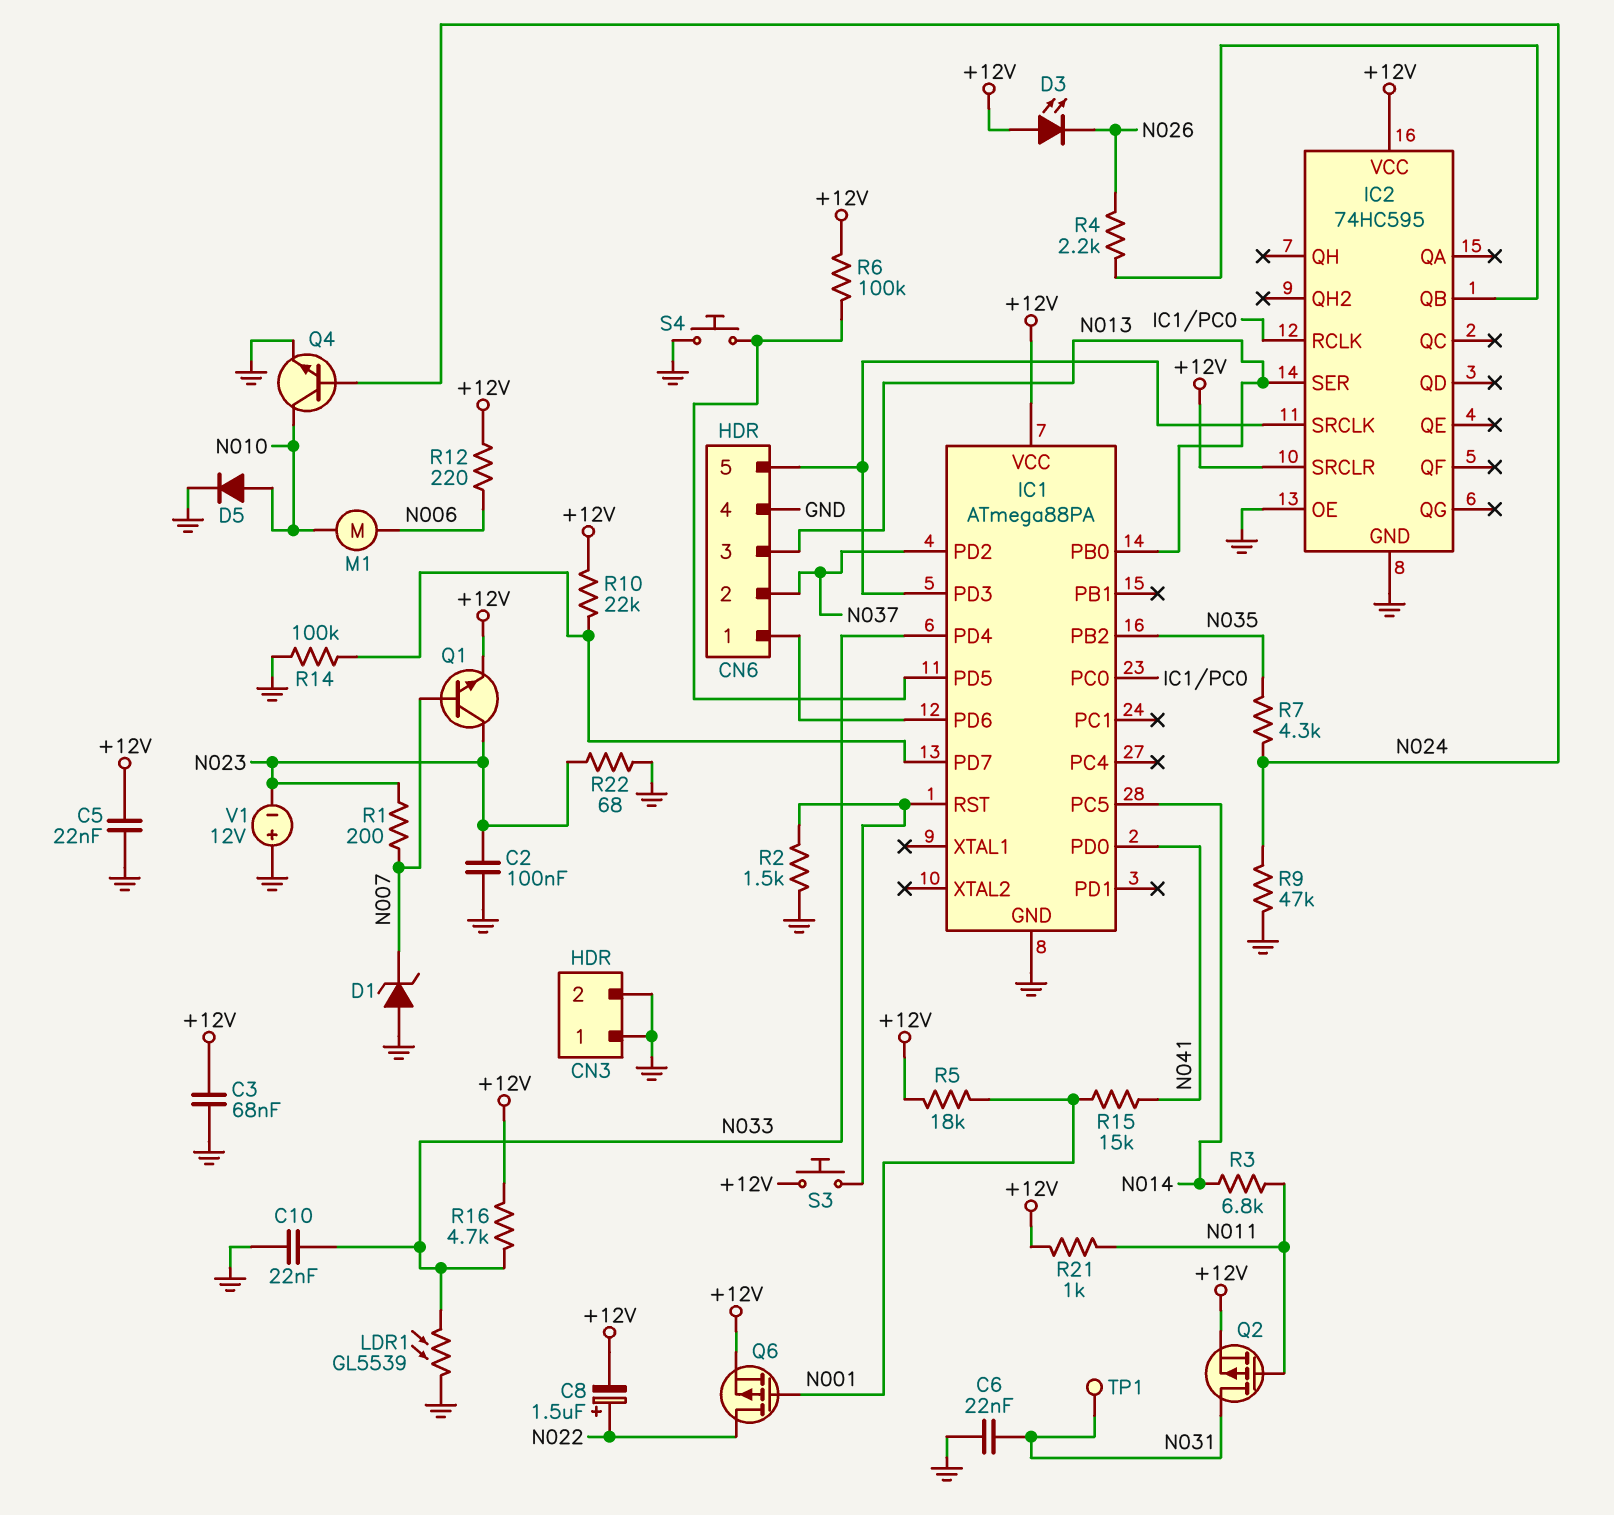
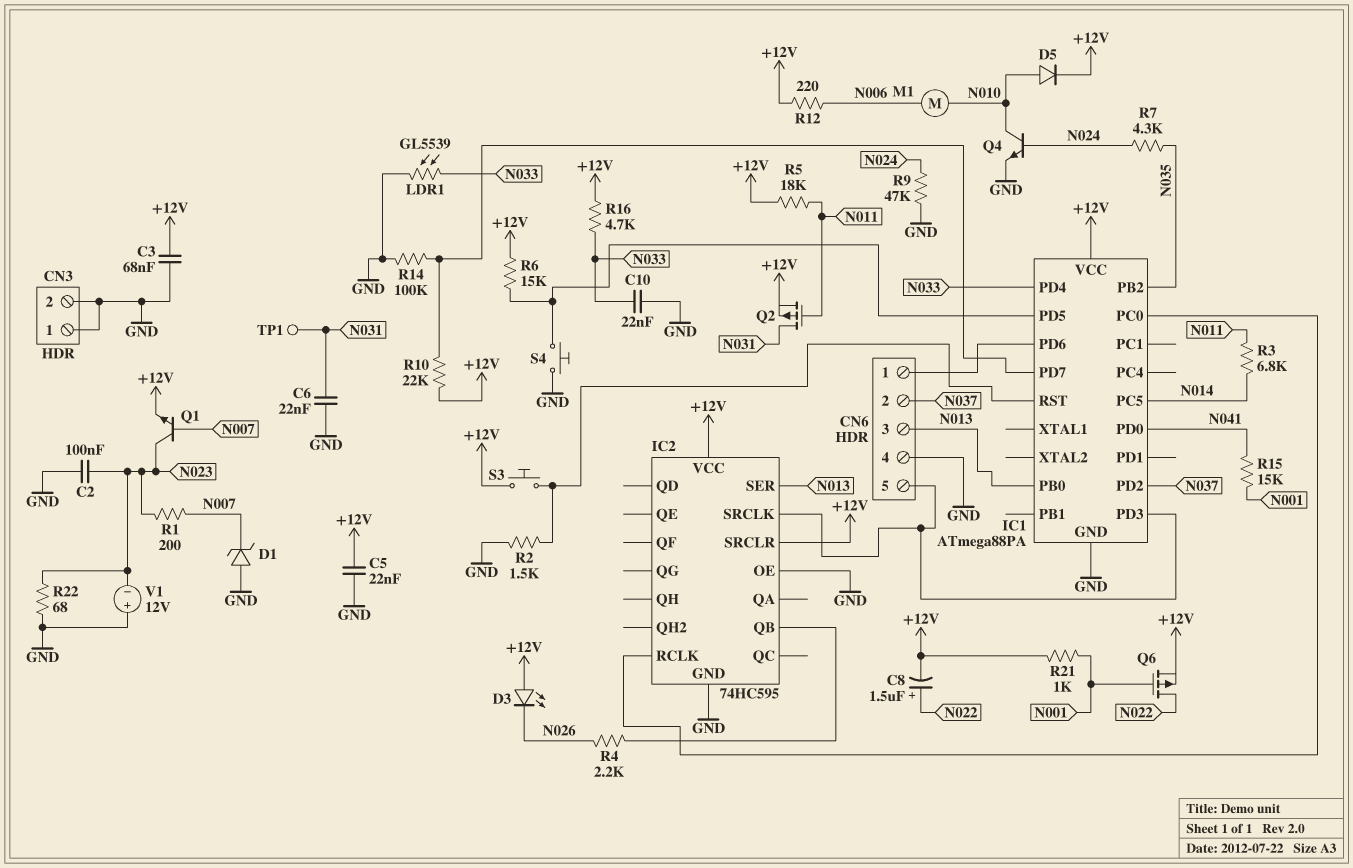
D5: diode (A N010, K GND) -> diode (A N010, K +12V)
R5: 18k (+12V, N001) -> 18k (+12V, N011)
R6: 100k (+12V, IC1/PD5) -> 15k (+12V, IC1/PD5)
R21: 1k (+12V, N011) -> 1k (+12V, N001)

